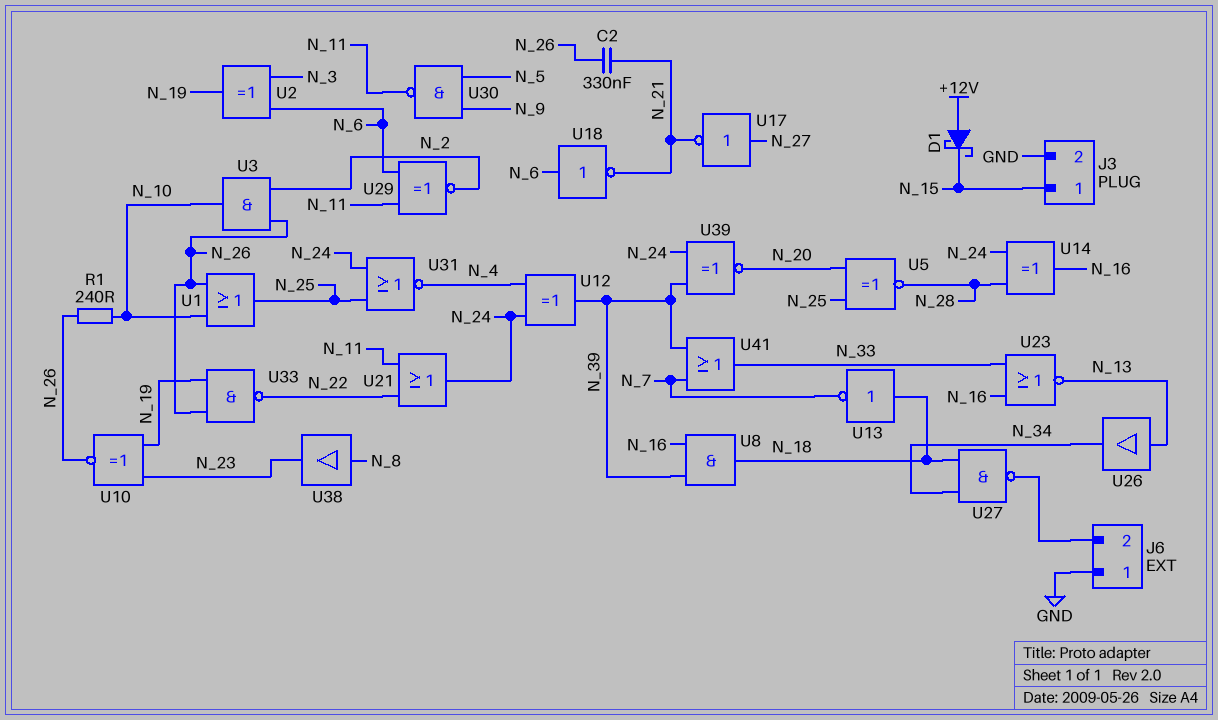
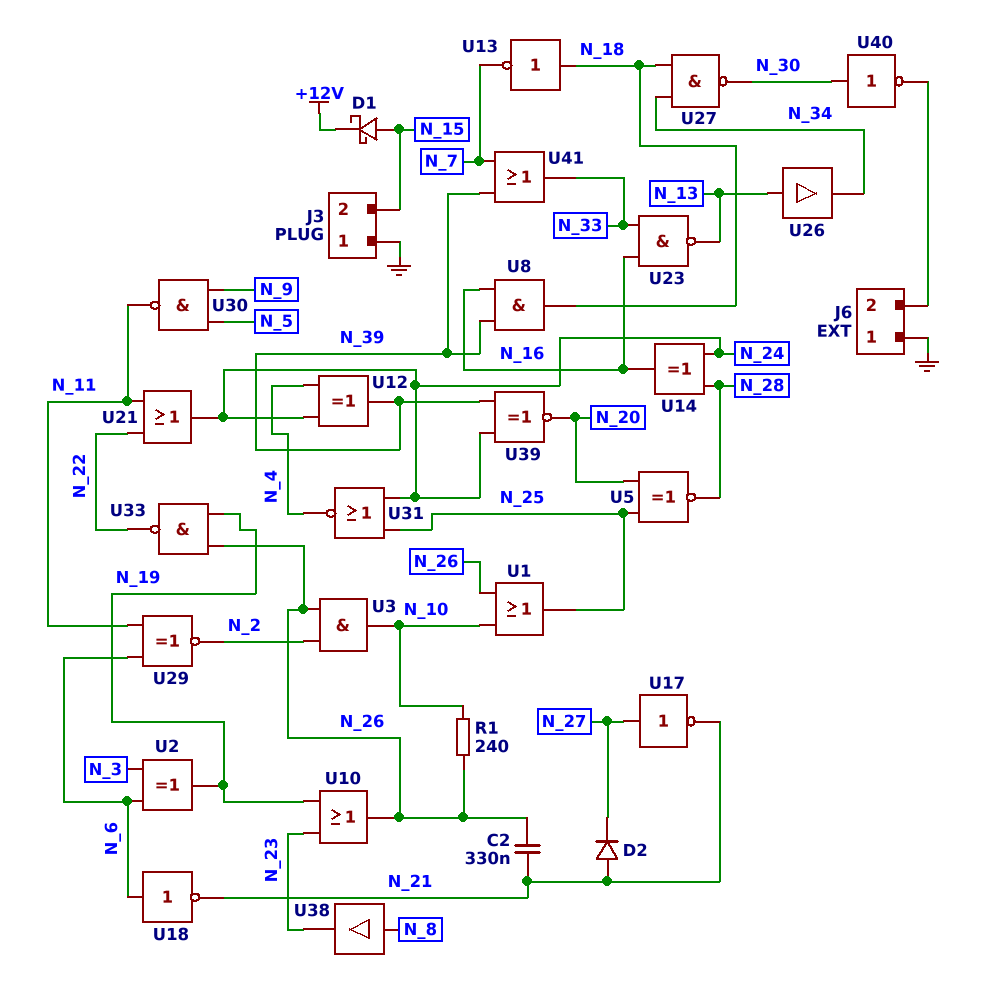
D1: schottky (A +12V, K N_15) -> schottky (A N_15, K +12V)
D2: none -> diode (A N_21, K N_27)
J3 pin 1: N_15 -> GND
J3 pin 2: GND -> N_15
U10: XNOR (in N_19, in N_23, out N_26) -> OR (in N_19, in N_23, out N_26)
U23: NOR (in N_16, in N_33, out N_13) -> NAND (in N_16, in N_33, out N_13)
U27: NAND (in N_18, in N_34, out J6/2) -> NAND (in N_18, in N_34, out N_30)
U40: none -> NOT (in N_30, out J6/2)

